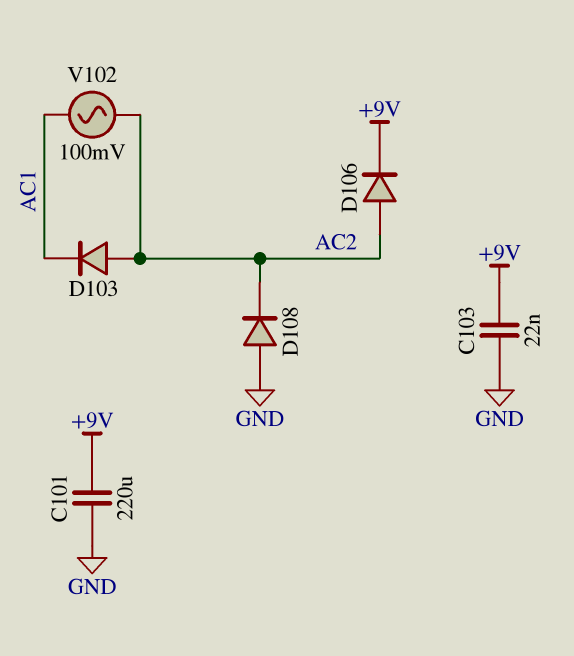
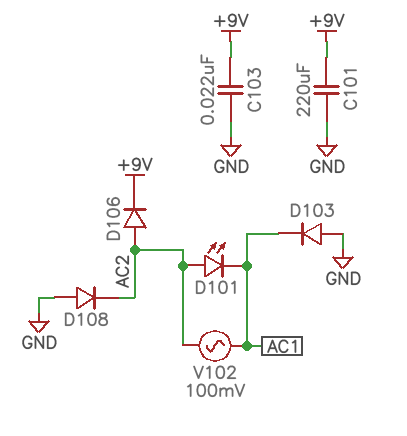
D101: none -> LED (A AC2, K AC1)
D103: diode (A AC2, K AC1) -> diode (A GND, K AC1)

